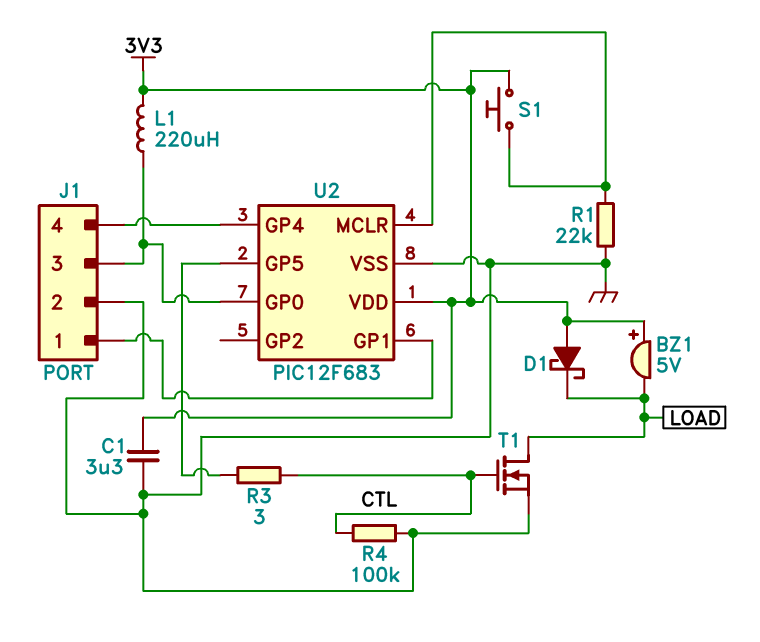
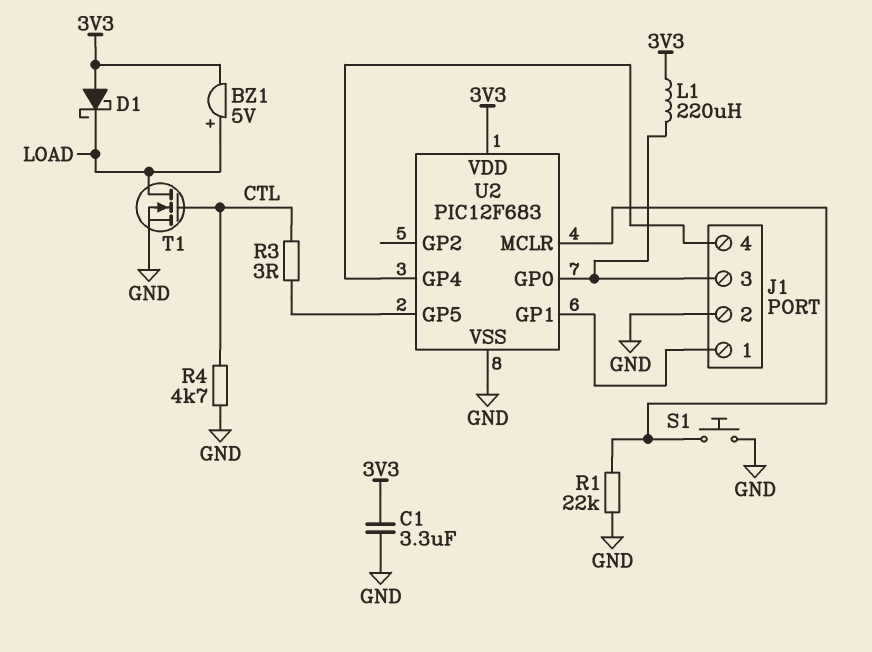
BZ1: buzzer 5V (plus 3V3, minus LOAD) -> buzzer 5V (plus LOAD, minus 3V3)
R4: 100k (CTL, GND) -> 4.7k (CTL, GND)
S1: button (3V3, U2/MCLR) -> button (GND, U2/MCLR)

